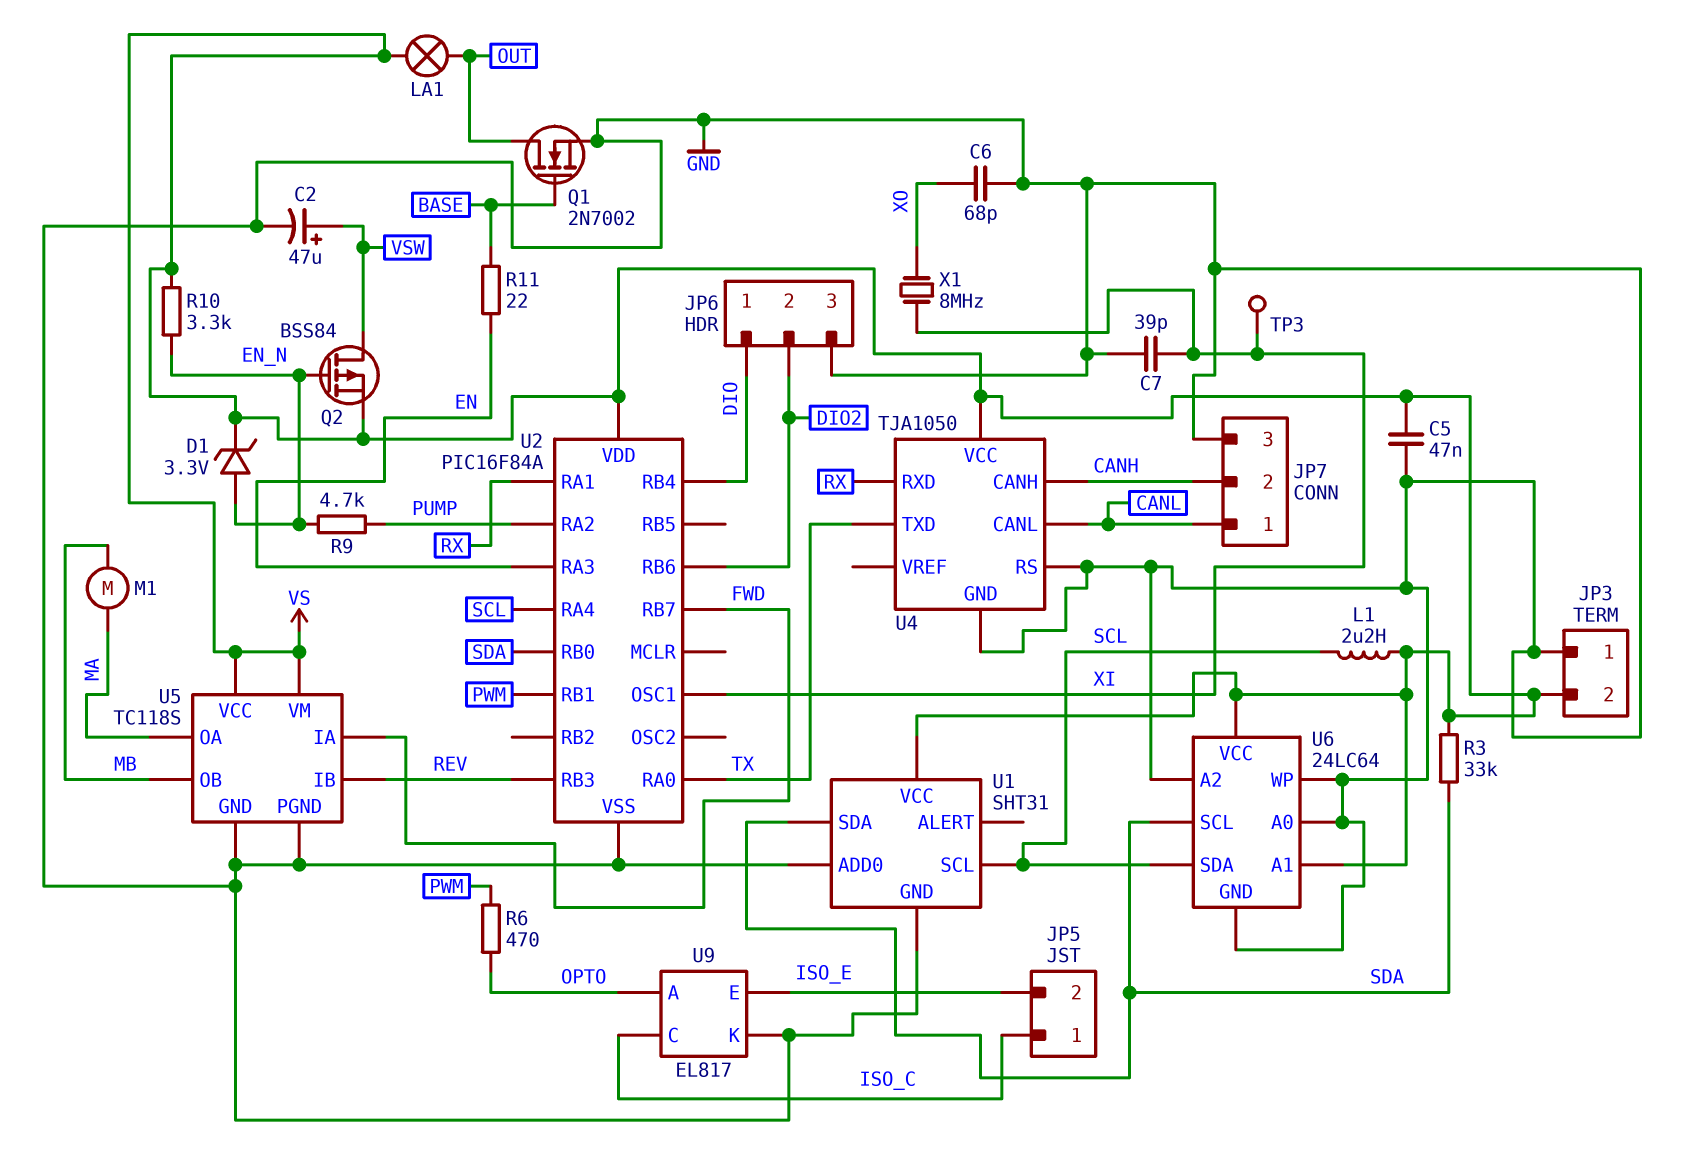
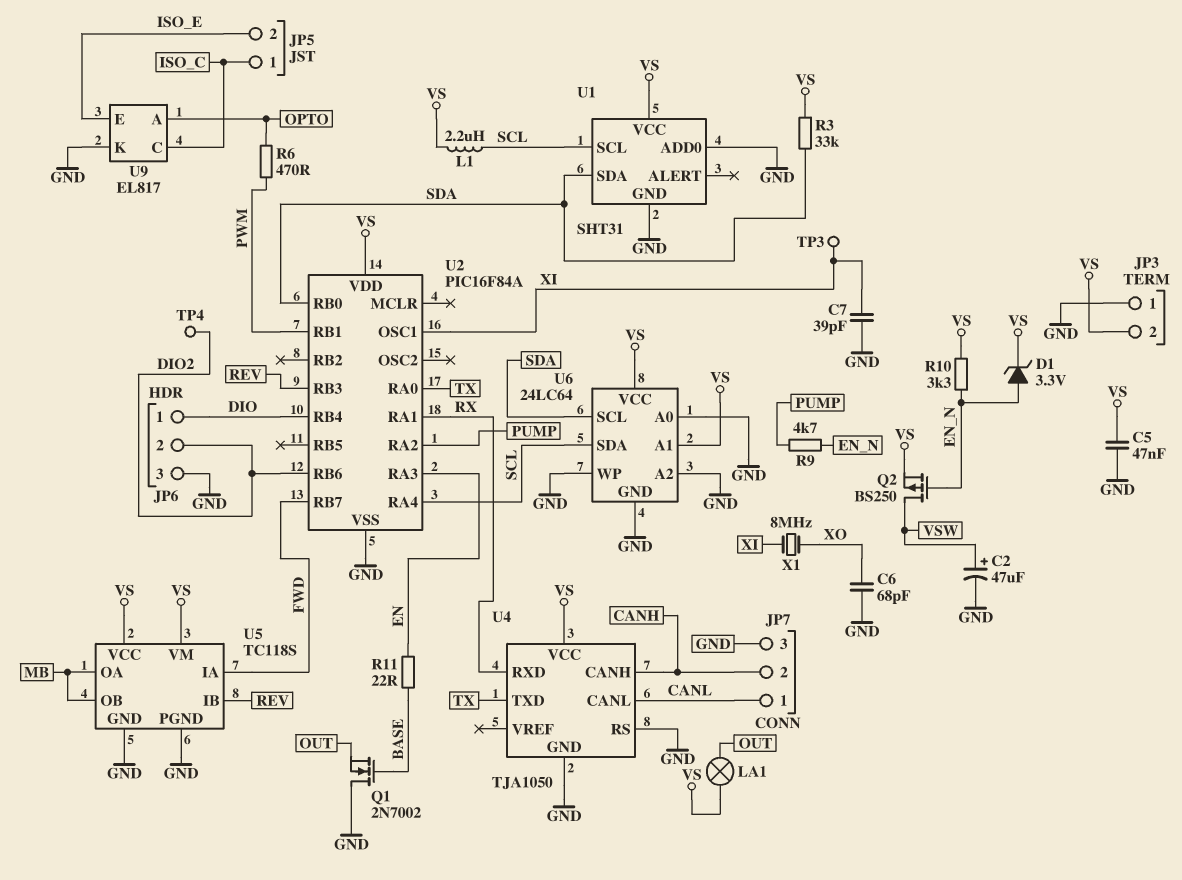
M1: motor (MA, MB) -> none
Q1: NMOS 2N7002 (G BASE, D OUT, S GND) -> NMOS 2N7002 (G BASE, D GND, S OUT)
Q2: PMOS BSS84 (G EN_N, D VSW, S VS) -> PMOS BS250 (G EN_N, D VSW, S VS)
TP4: none -> test point (DIO2)
U5 pin OA: MA -> MB

